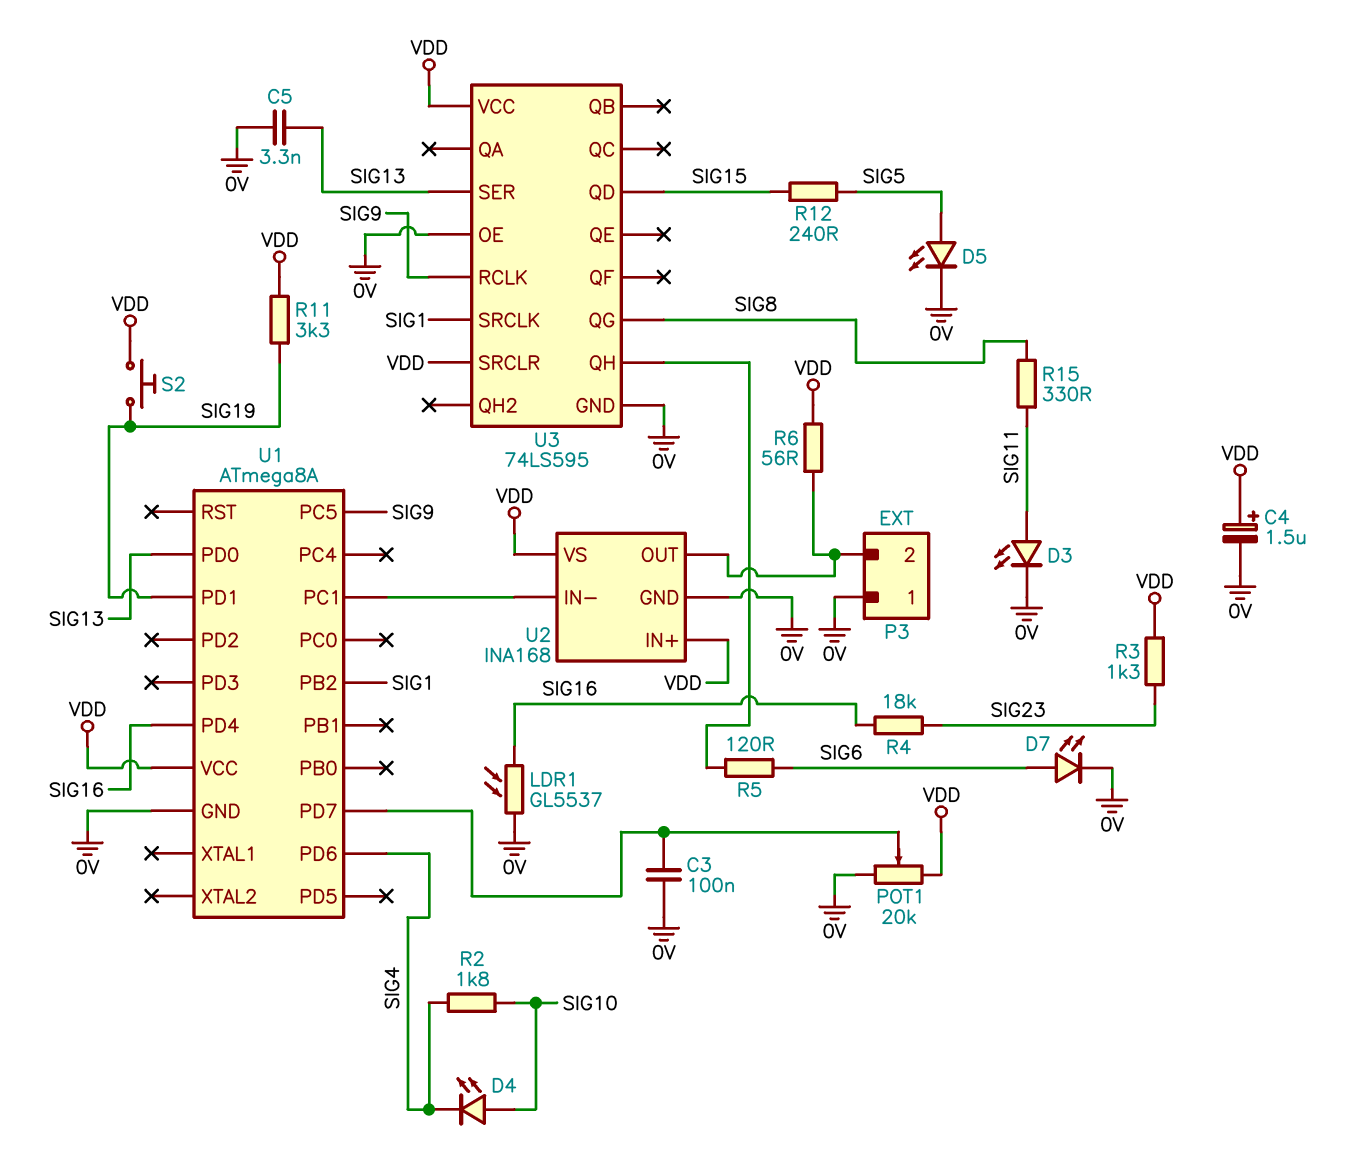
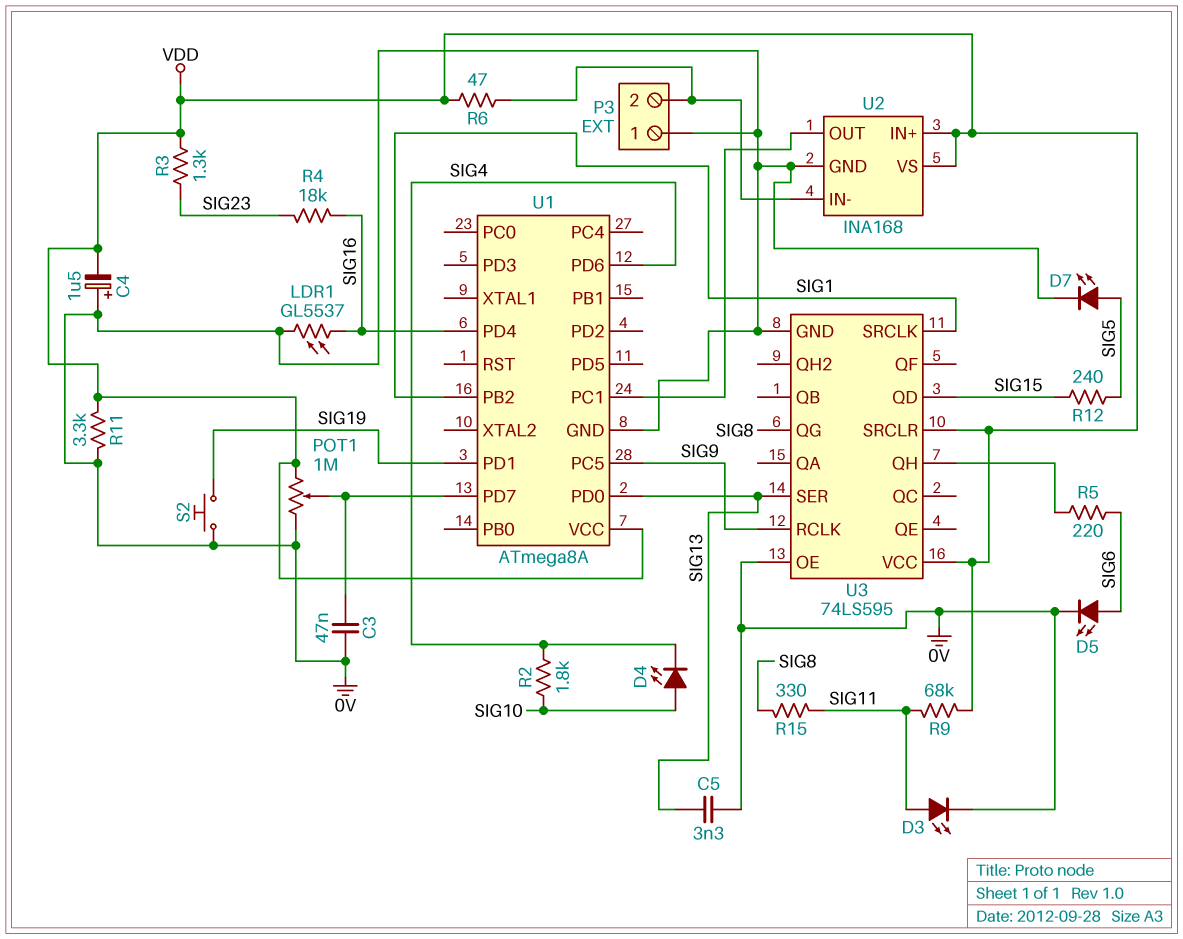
C3: 100nF (0V, U1/PD7) -> 47nF (0V, U1/PD7)
C4: 1.5uF (plus VDD, minus 0V) -> 1.5uF (plus 0V, minus VDD)
D5: LED (A SIG5, K 0V) -> LED (A SIG6, K 0V)
D7: LED (A SIG6, K 0V) -> LED (A SIG5, K 0V)
POT1: 20k (0V, VDD, wiper U1/PD7) -> 1M (0V, VDD, wiper U1/PD7)
R5: 120 (SIG6, U3/QH) -> 220 (SIG6, U3/QH)
R6: 56 (P3/2, VDD) -> 47 (P3/2, VDD)
R9: none -> 68k (SIG11, VDD)
R11: 3.3k (SIG19, VDD) -> 3.3k (0V, VDD)
S2: button (SIG19, VDD) -> button (0V, SIG19)
U2 pin IN-: U1/PC1 -> P3/2
U2 pin OUT: P3/2 -> U1/PC1

